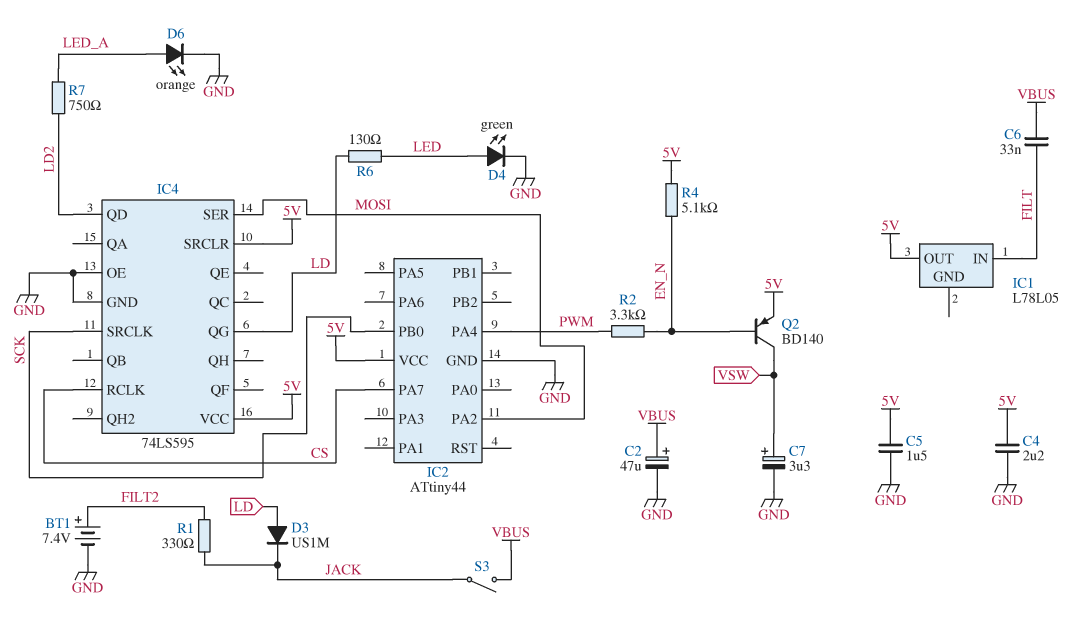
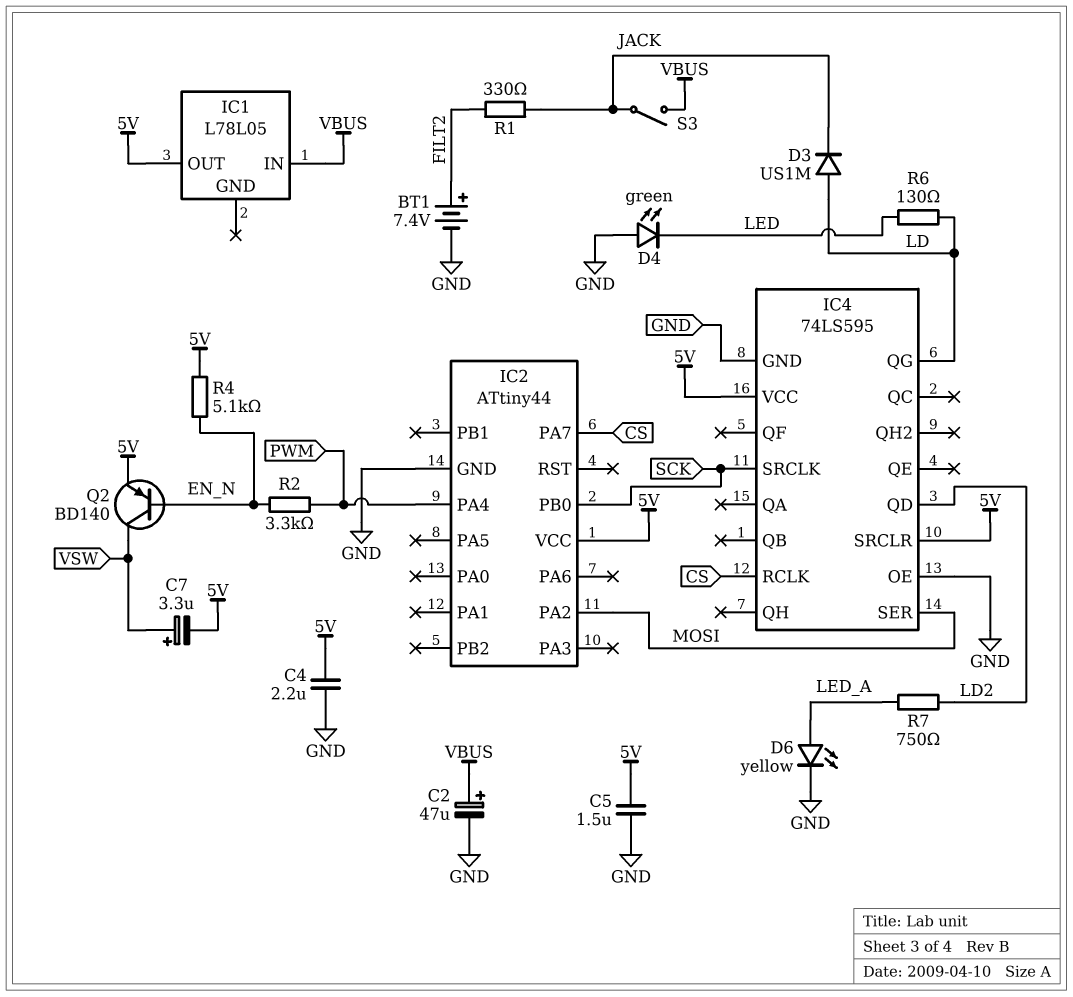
C6: 33nF (FILT, VBUS) -> none
C7: 3.3uF (plus VSW, minus GND) -> 3.3uF (plus VSW, minus 5V)
D4: LED green (A LED, K GND) -> LED green (A GND, K LED)
D6: LED orange (A LED_A, K GND) -> LED yellow (A LED_A, K GND)
IC1 pin IN: FILT -> VBUS

